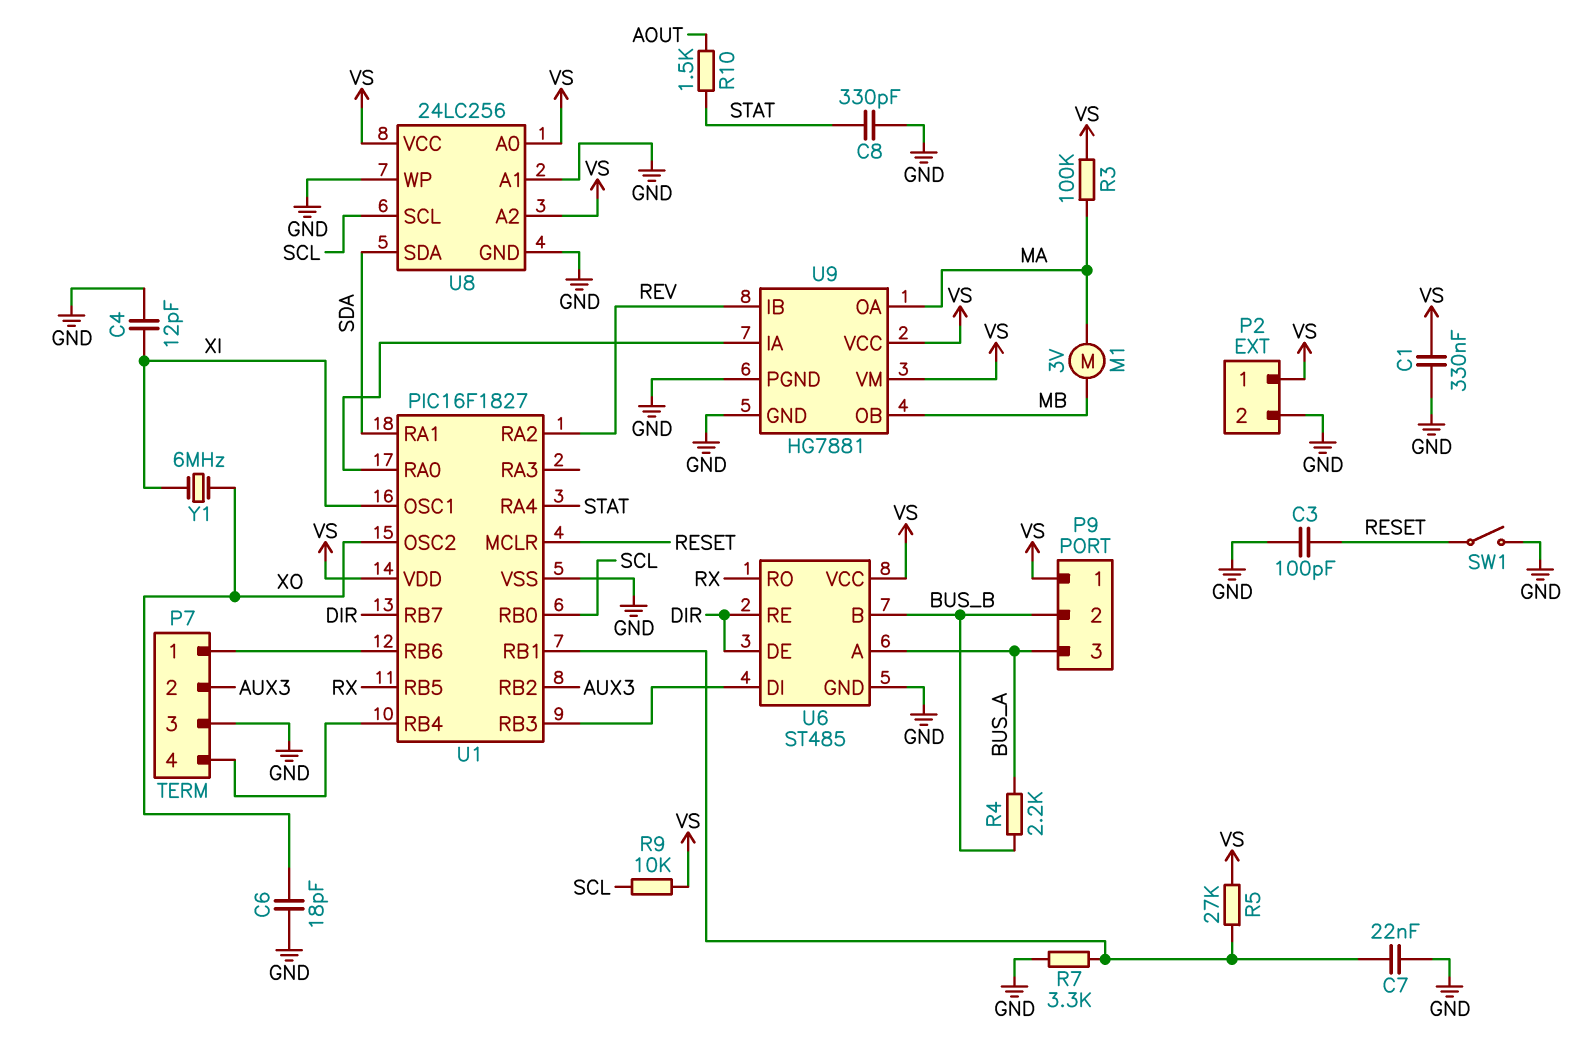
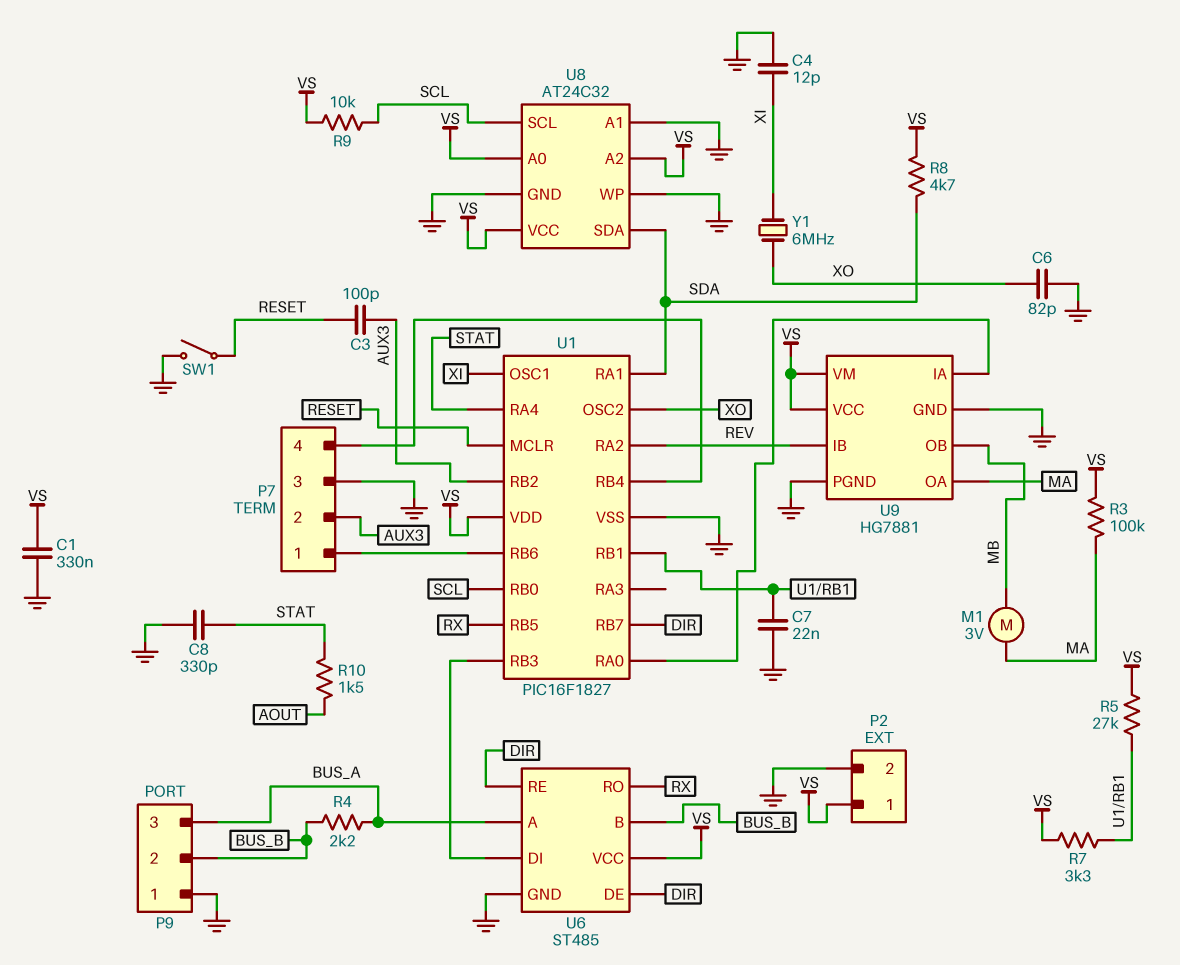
C3: 100pF (GND, RESET) -> 100pF (AUX3, RESET)
C6: 18pF (GND, XO) -> 82pF (GND, XO)
P9 pin 1: VS -> GND
R7: 3.3k (GND, U1/RB1) -> 3.3k (U1/RB1, VS)
R8: none -> 4.7k (SDA, VS)
U8: 24LC256 -> AT24C32

